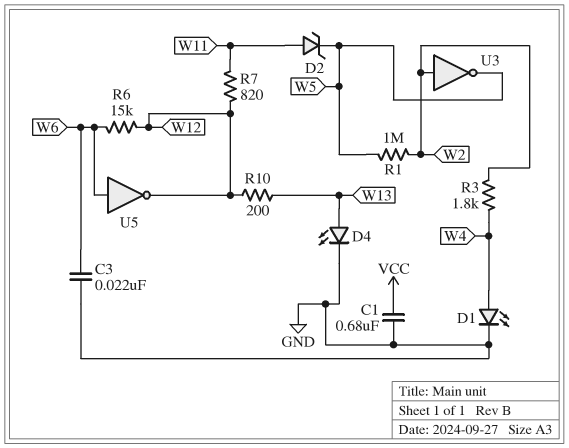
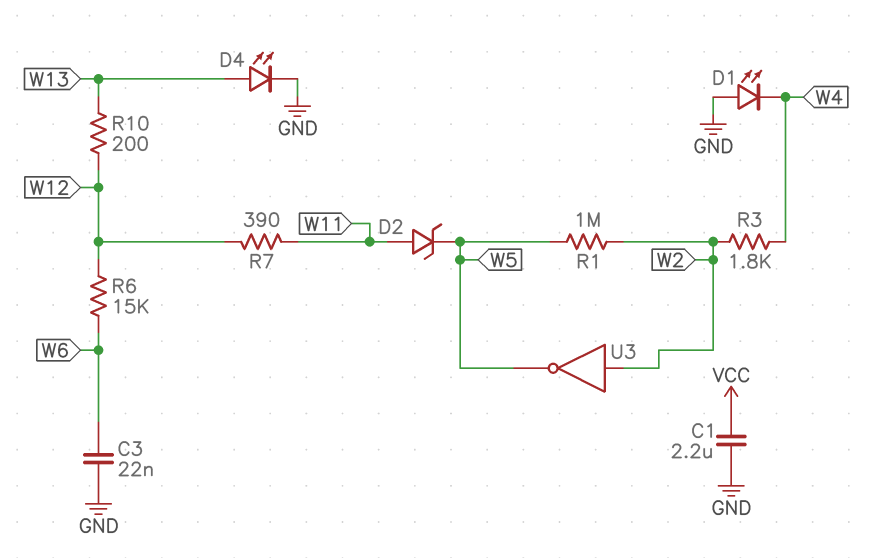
C1: 680nF (GND, VCC) -> 2.2uF (GND, VCC)
D1: LED (A W4, K GND) -> LED (A GND, K W4)
R7: 820 (W11, W12) -> 390 (W11, W12)
U5: NOT (in W6, out W12) -> none

